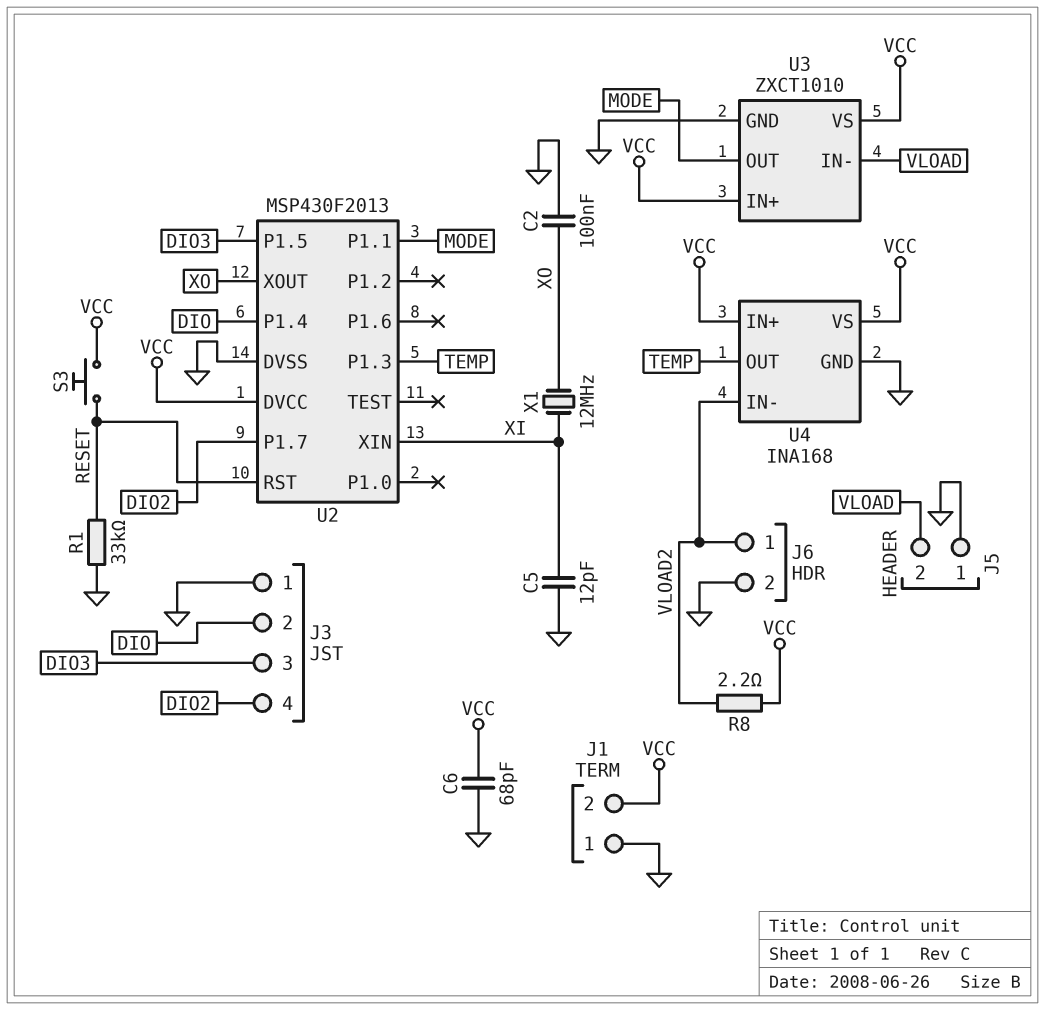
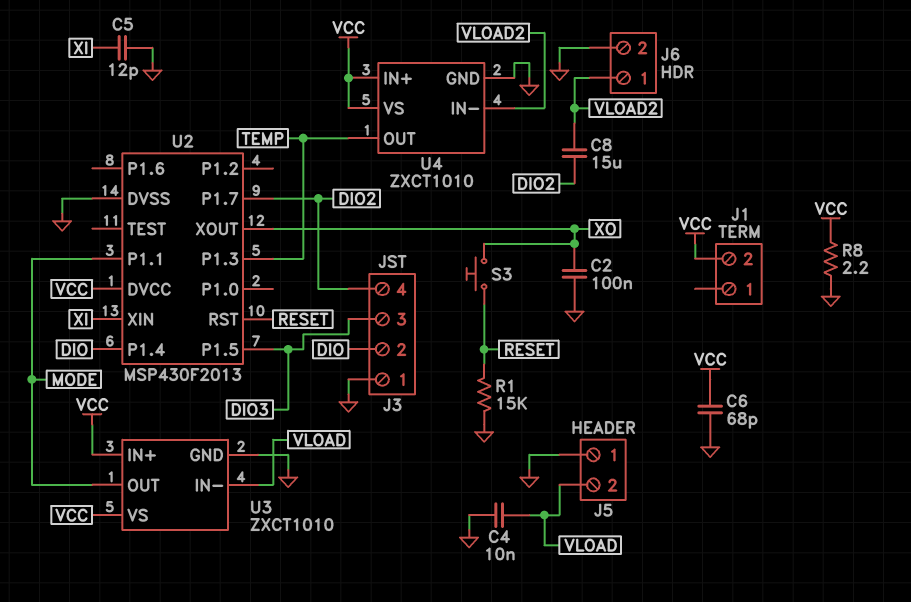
C4: none -> 10nF (GND, VLOAD)
C8: none -> 15uF (DIO2, VLOAD2)
J1 pin 1: GND -> none
R1: 33k (GND, RESET) -> 15k (GND, RESET)
R8: 2.2 (VCC, VLOAD2) -> 2.2 (GND, VCC)
S3: button (RESET, VCC) -> button (RESET, XO)
U4: INA168 -> ZXCT1010
X1: 12MHz (XI, XO) -> none

